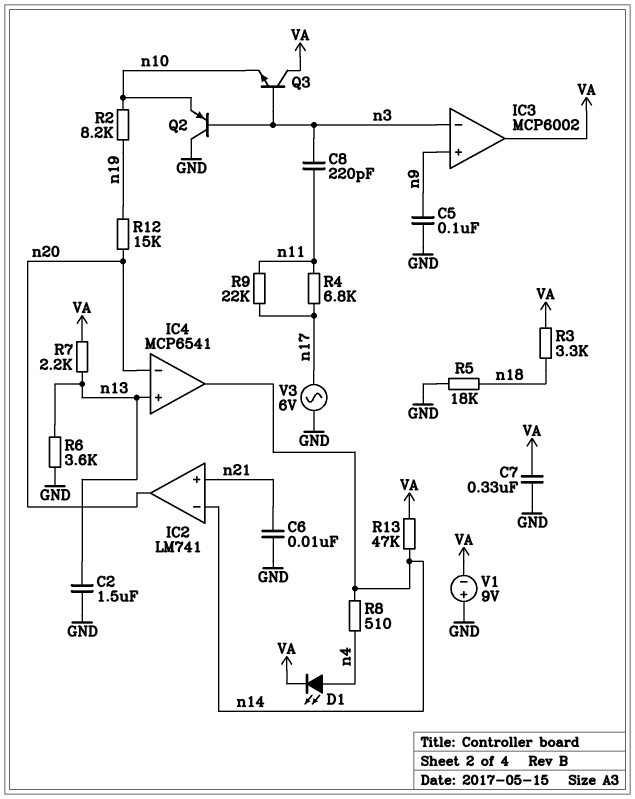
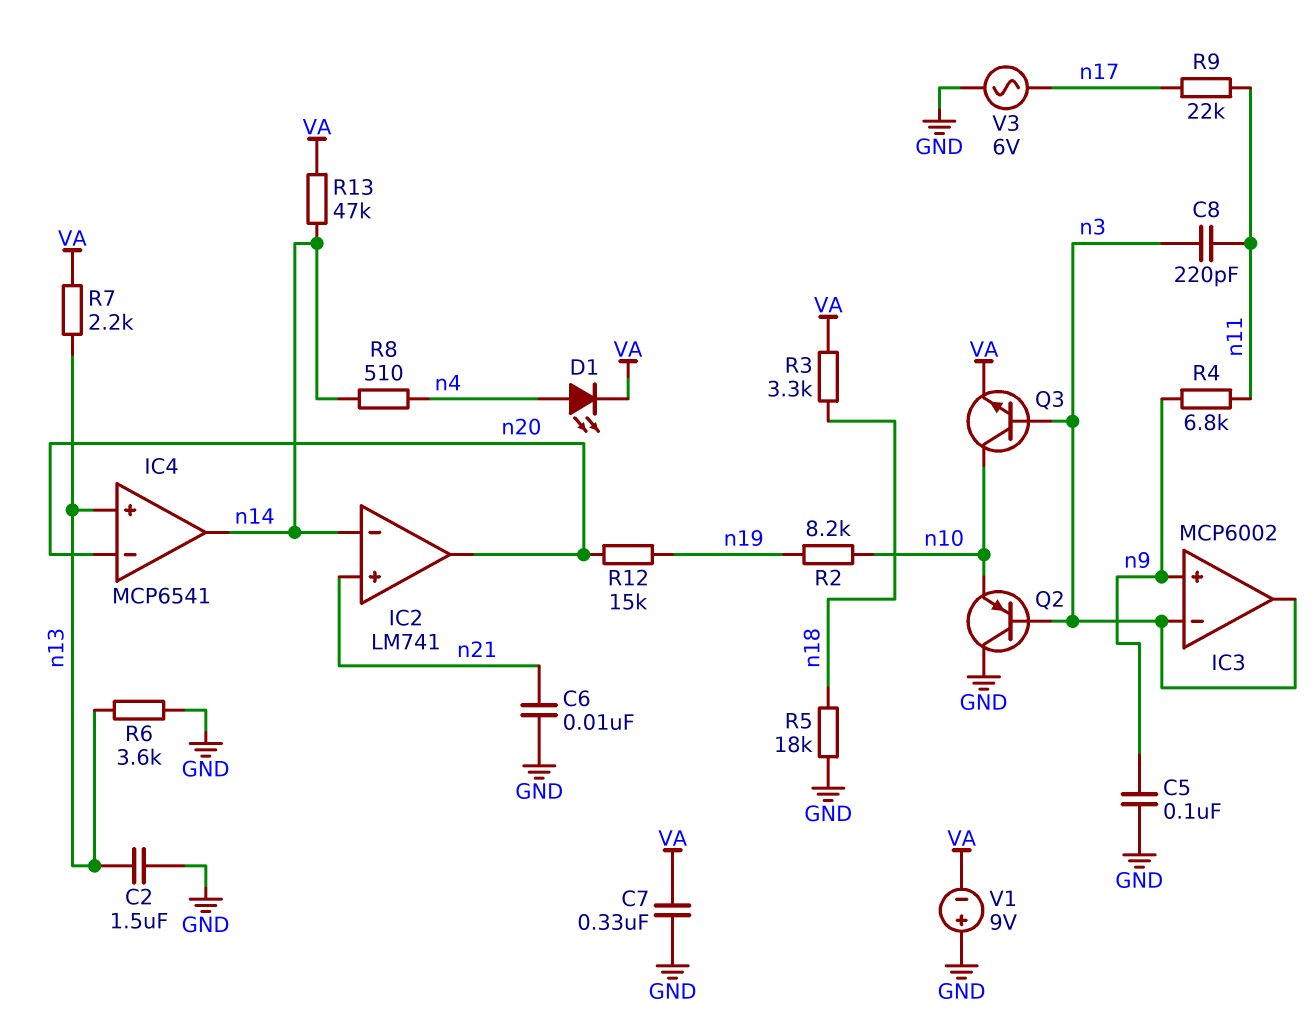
IC3 pin out: VA -> n3
Q3: NPN (B n3, C VA, E n10) -> NPN (B n3, C n10, E VA)
R4: 6.8k (n11, n17) -> 6.8k (n9, n11)

